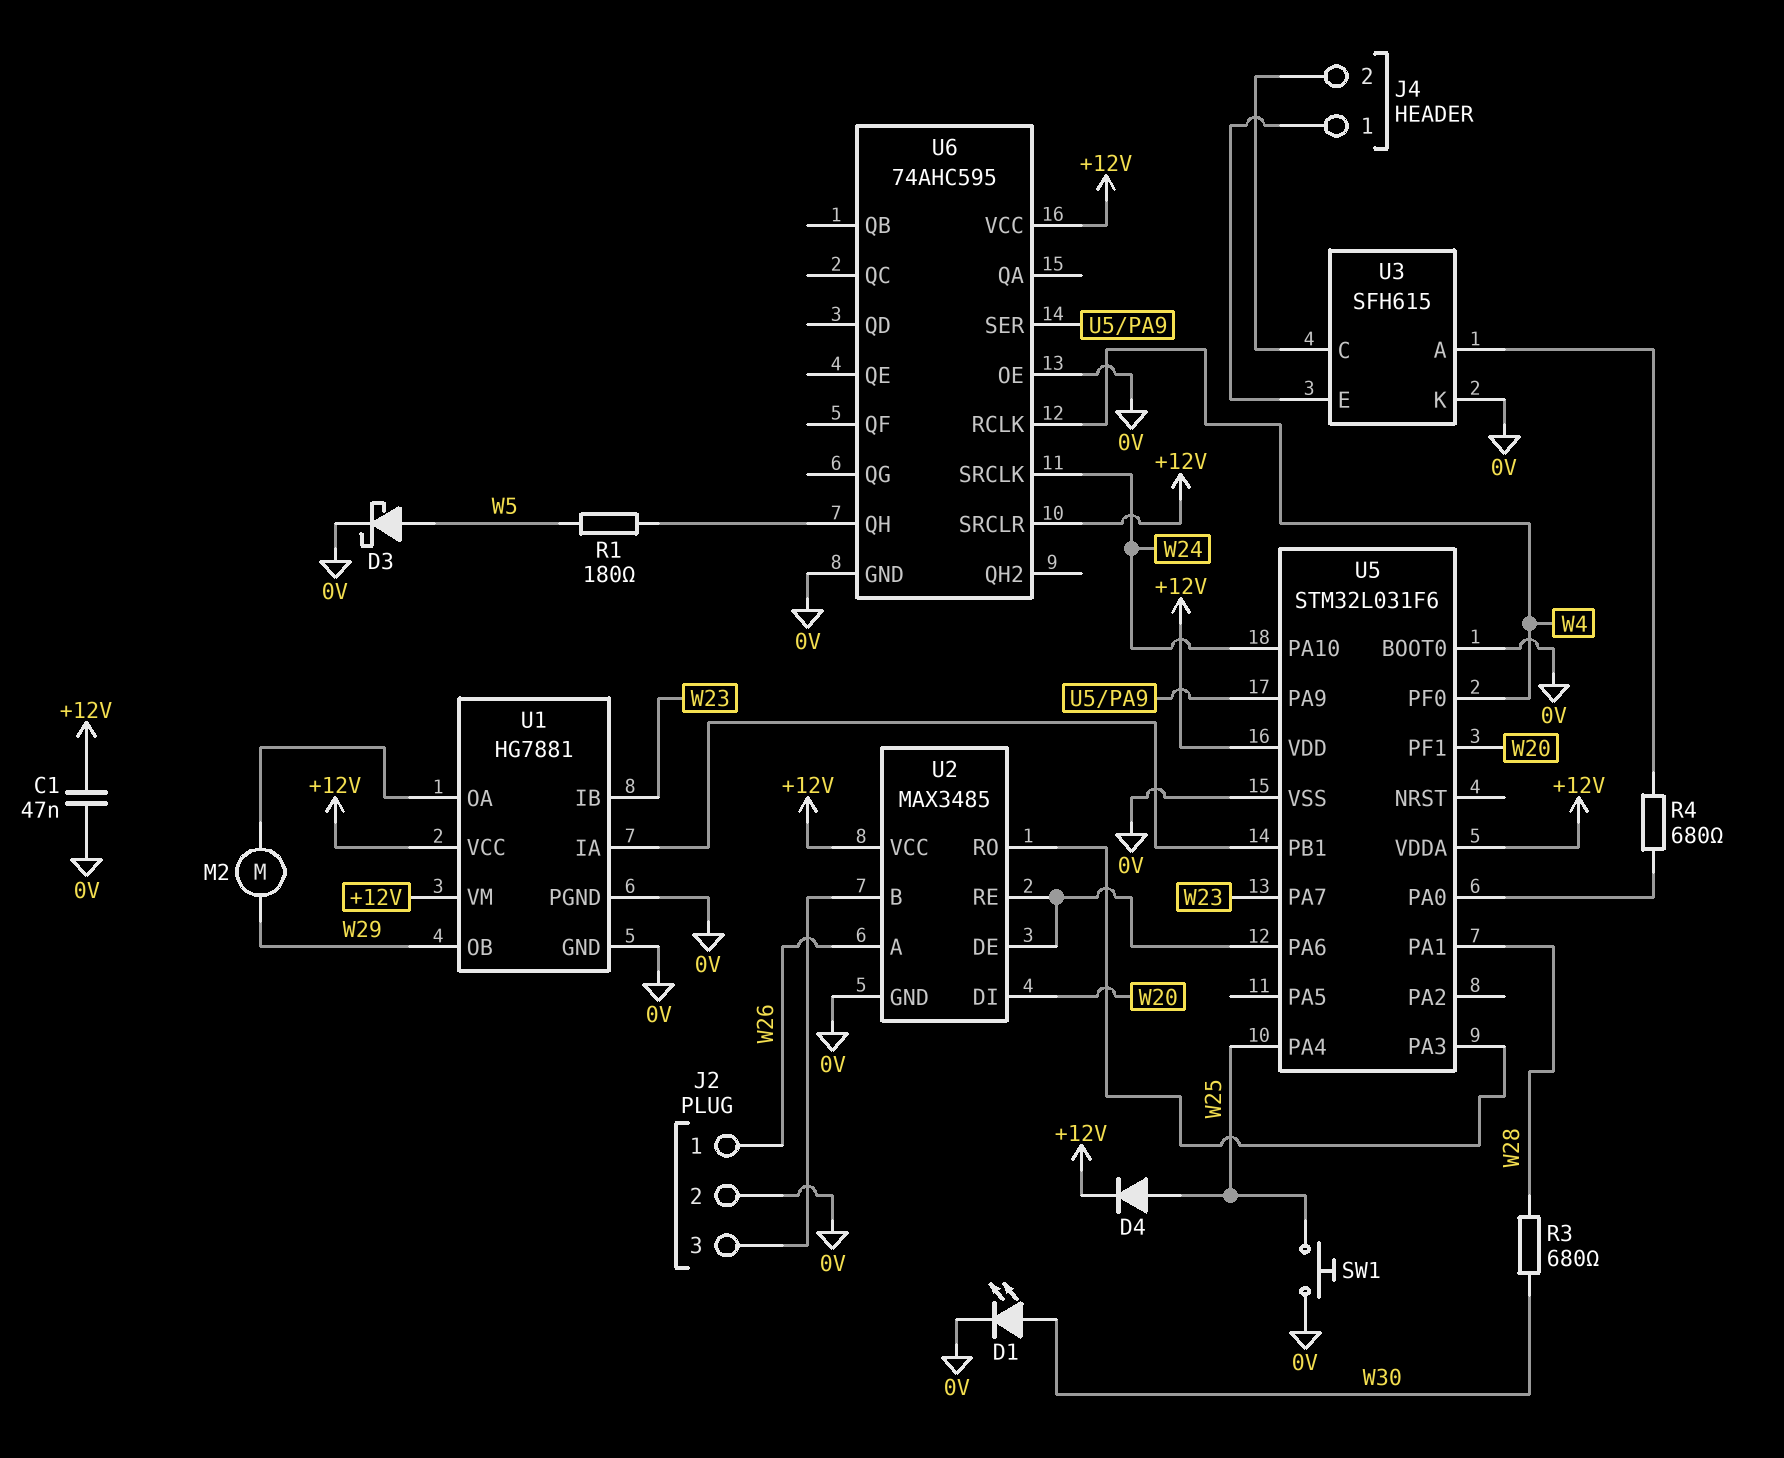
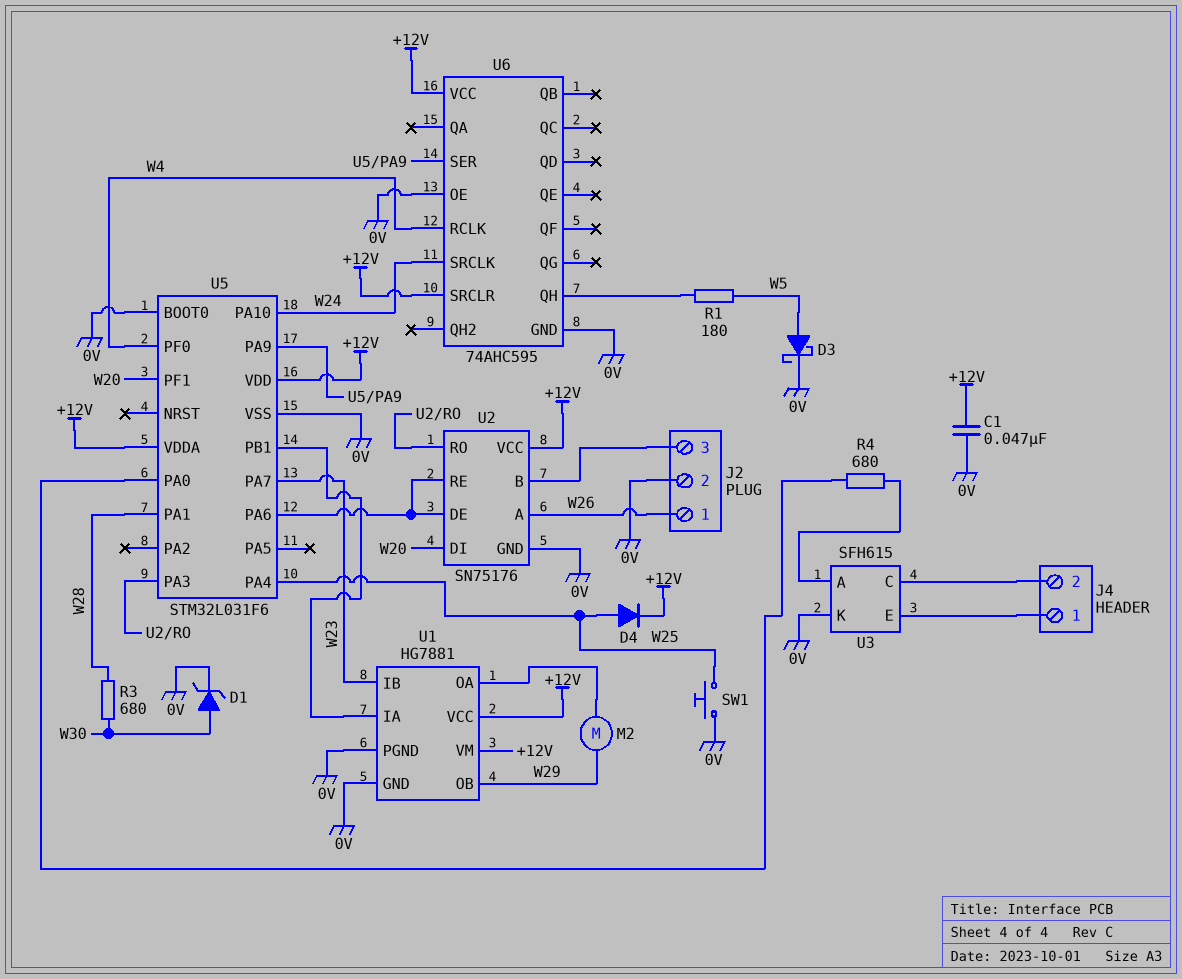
D1: LED (A W30, K 0V) -> zener (A W30, K 0V)
U2: MAX3485 -> SN75176

